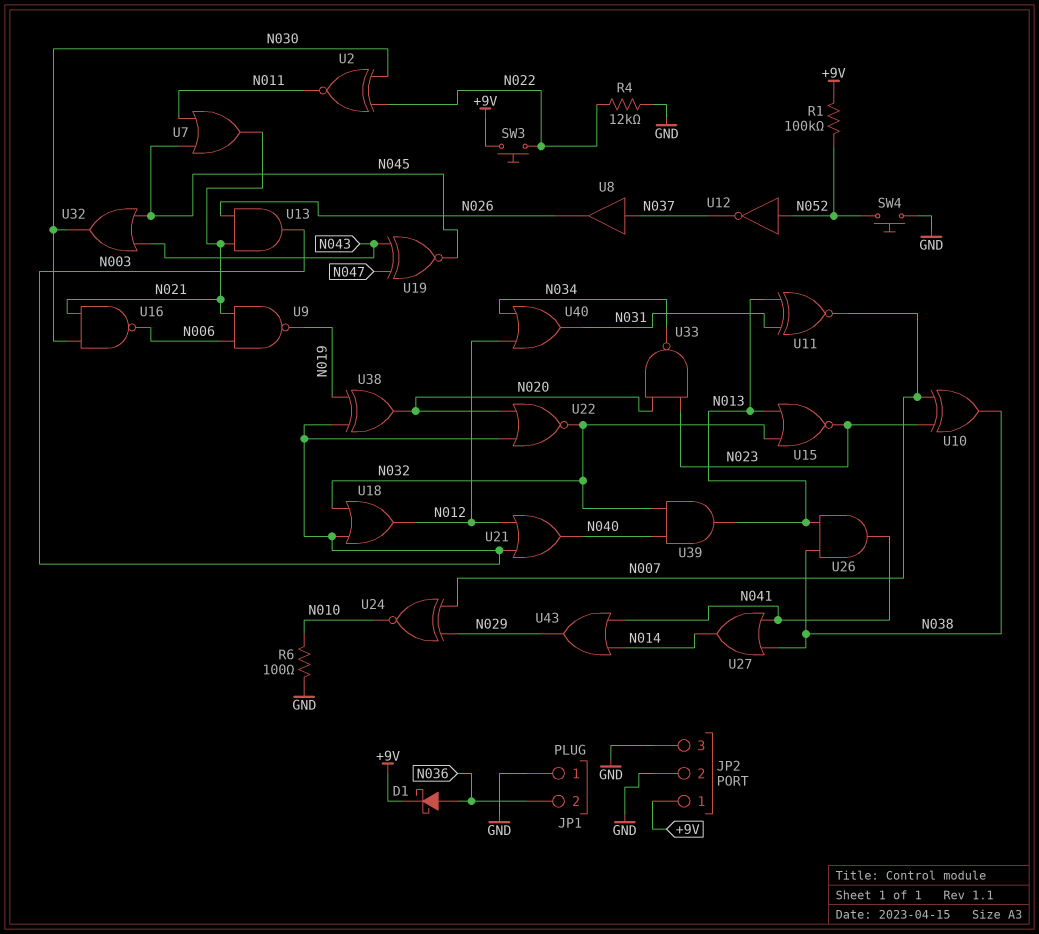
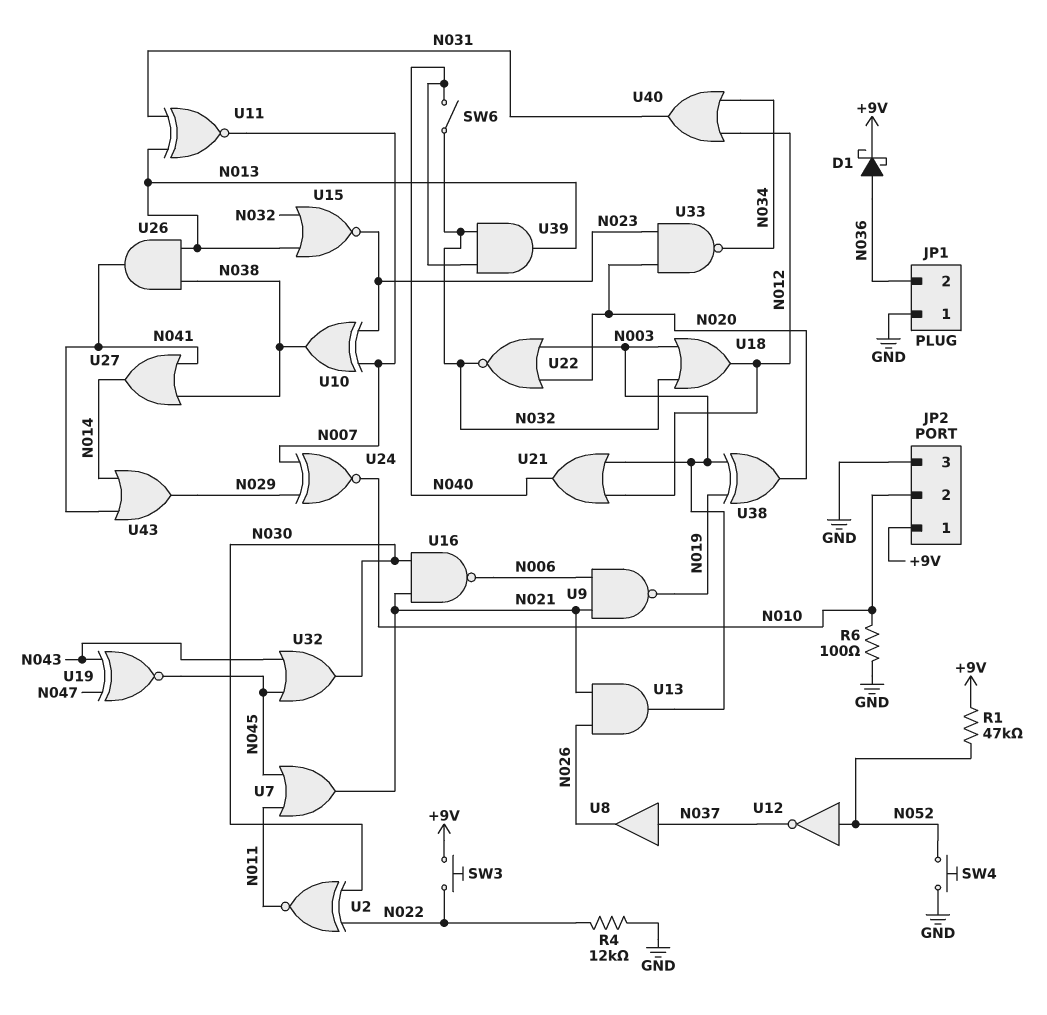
JP2 pin 2: GND -> N010
R1: 100k (+9V, N052) -> 47k (+9V, N052)
SW6: none -> switch (N032, N040)

